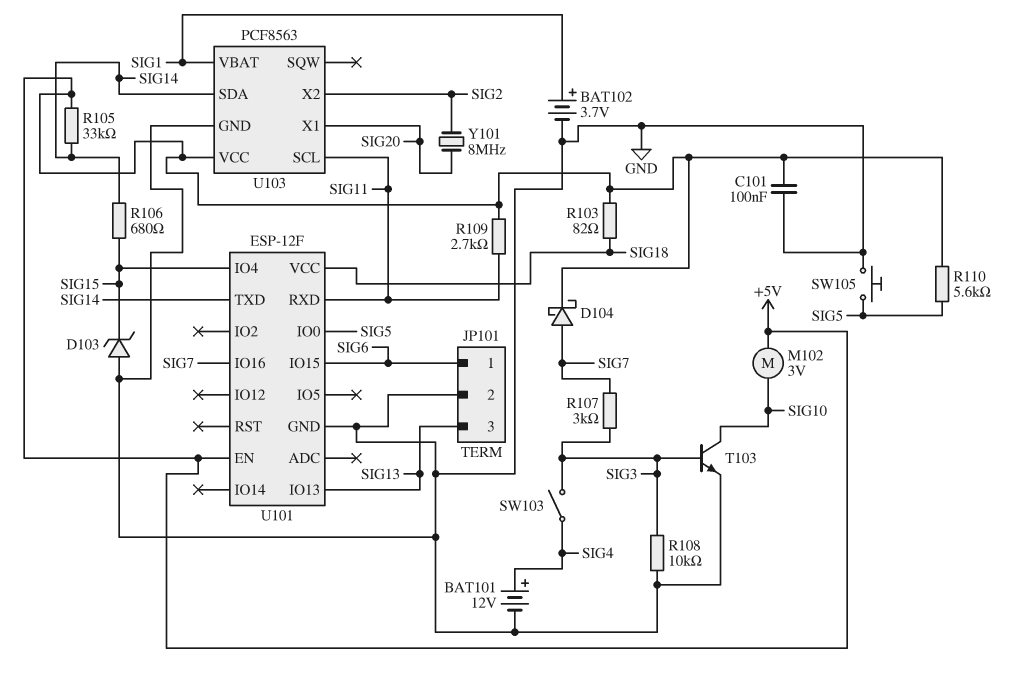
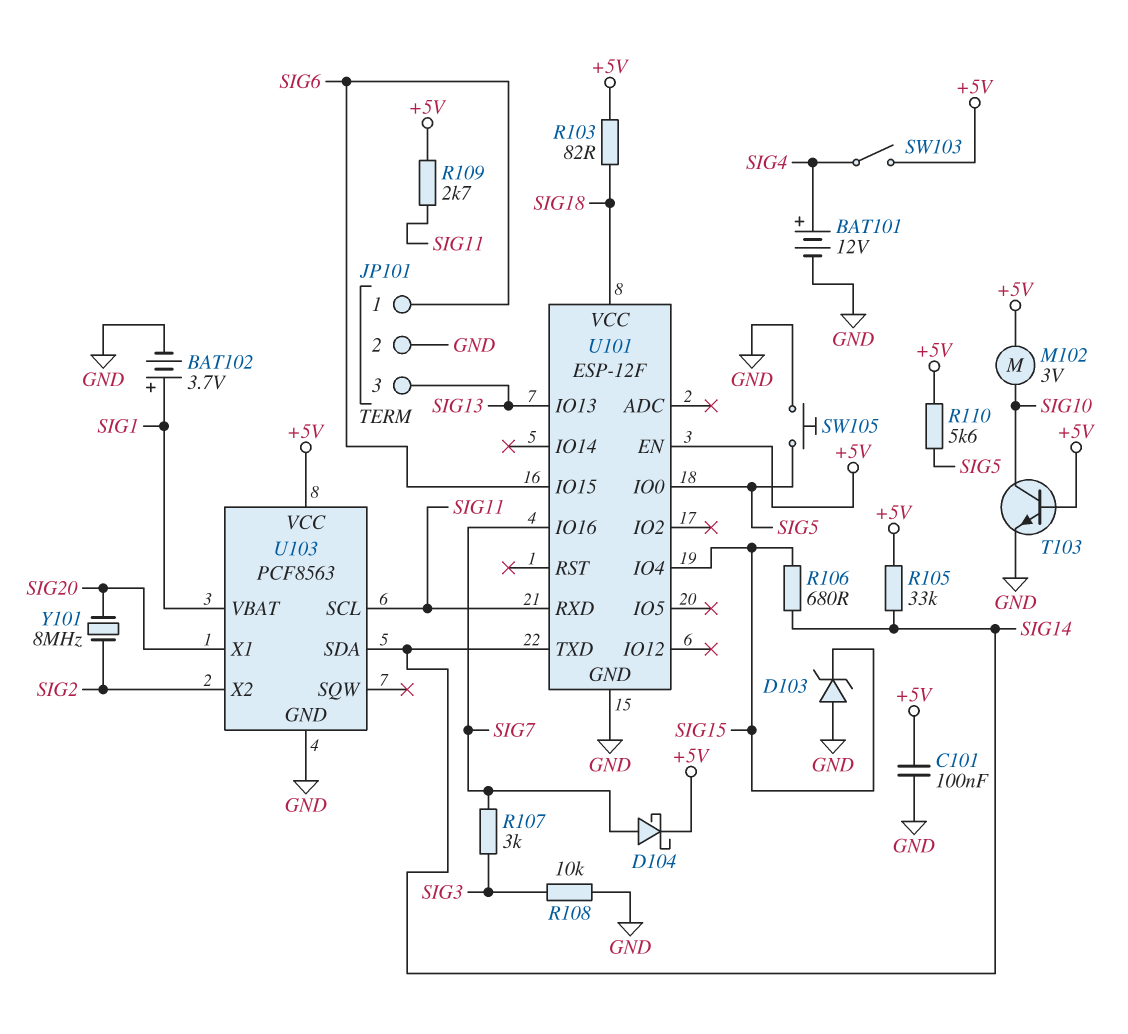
SW103: switch (SIG3, SIG4) -> switch (+5V, SIG4)
T103: NPN (B SIG3, C SIG10, E GND) -> NPN (B +5V, C SIG10, E GND)

